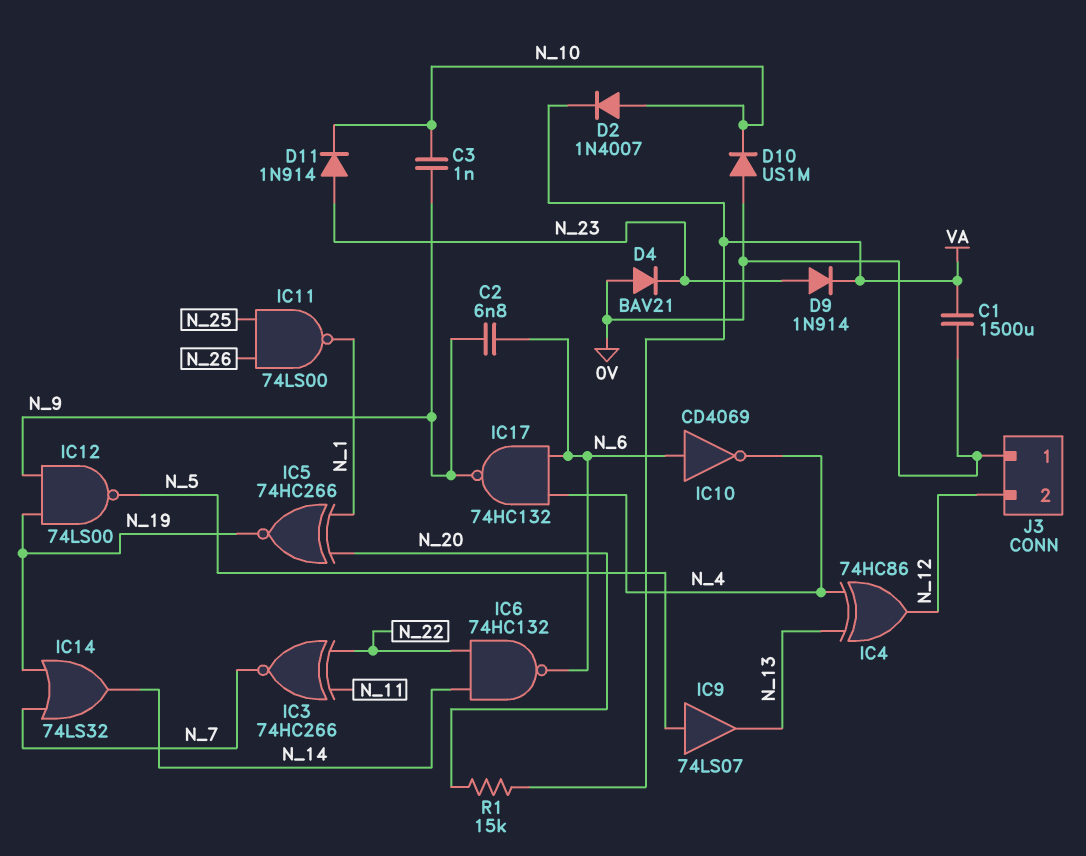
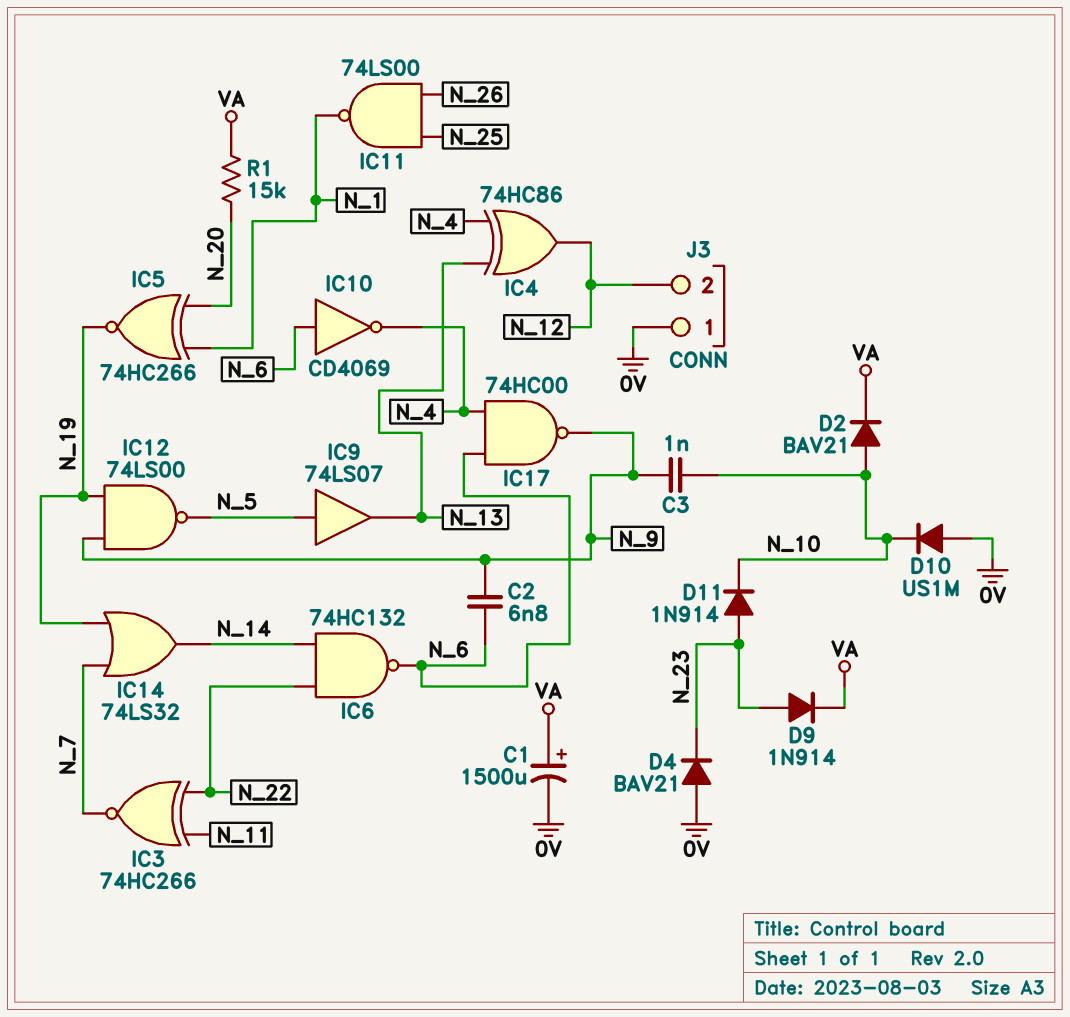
C1: 1500uF (0V, VA) -> 1500uF (plus VA, minus 0V)
D2: diode 1N4007 (A N_10, K VA) -> diode BAV21 (A N_10, K VA)
IC17: NAND 74HC132 (in N_4, in N_6, out N_9) -> NAND 74HC00 (in N_4, in N_6, out N_9)

